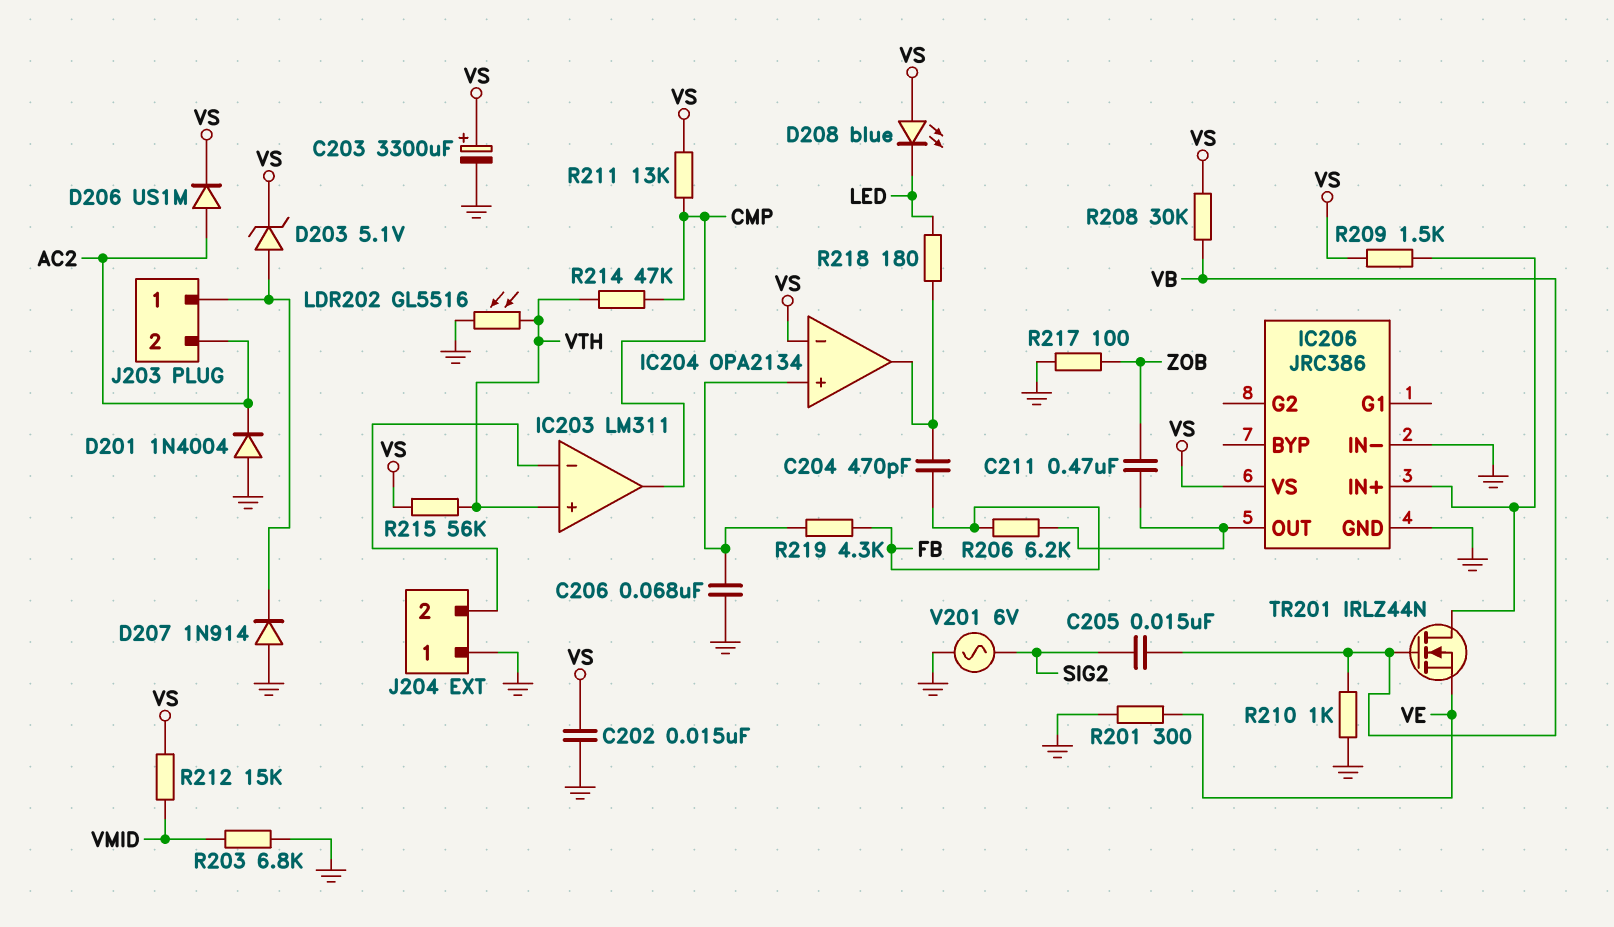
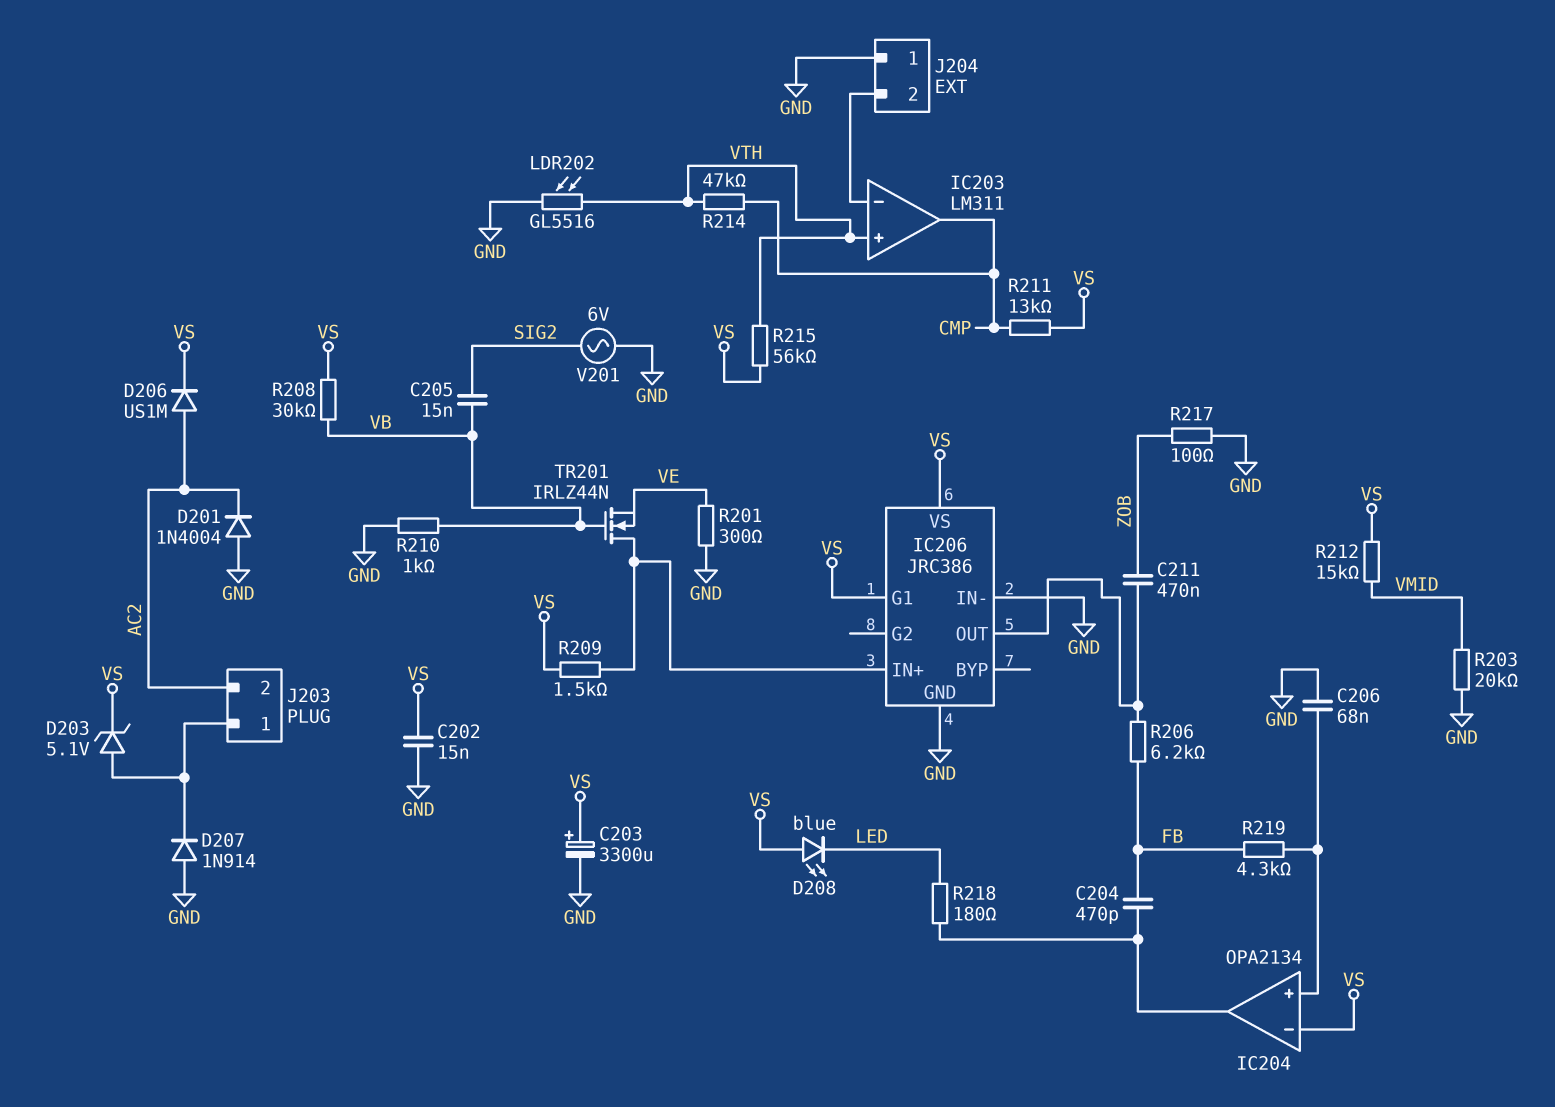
IC206 pin G1: none -> VS
R203: 6.8k (GND, VMID) -> 20k (GND, VMID)

